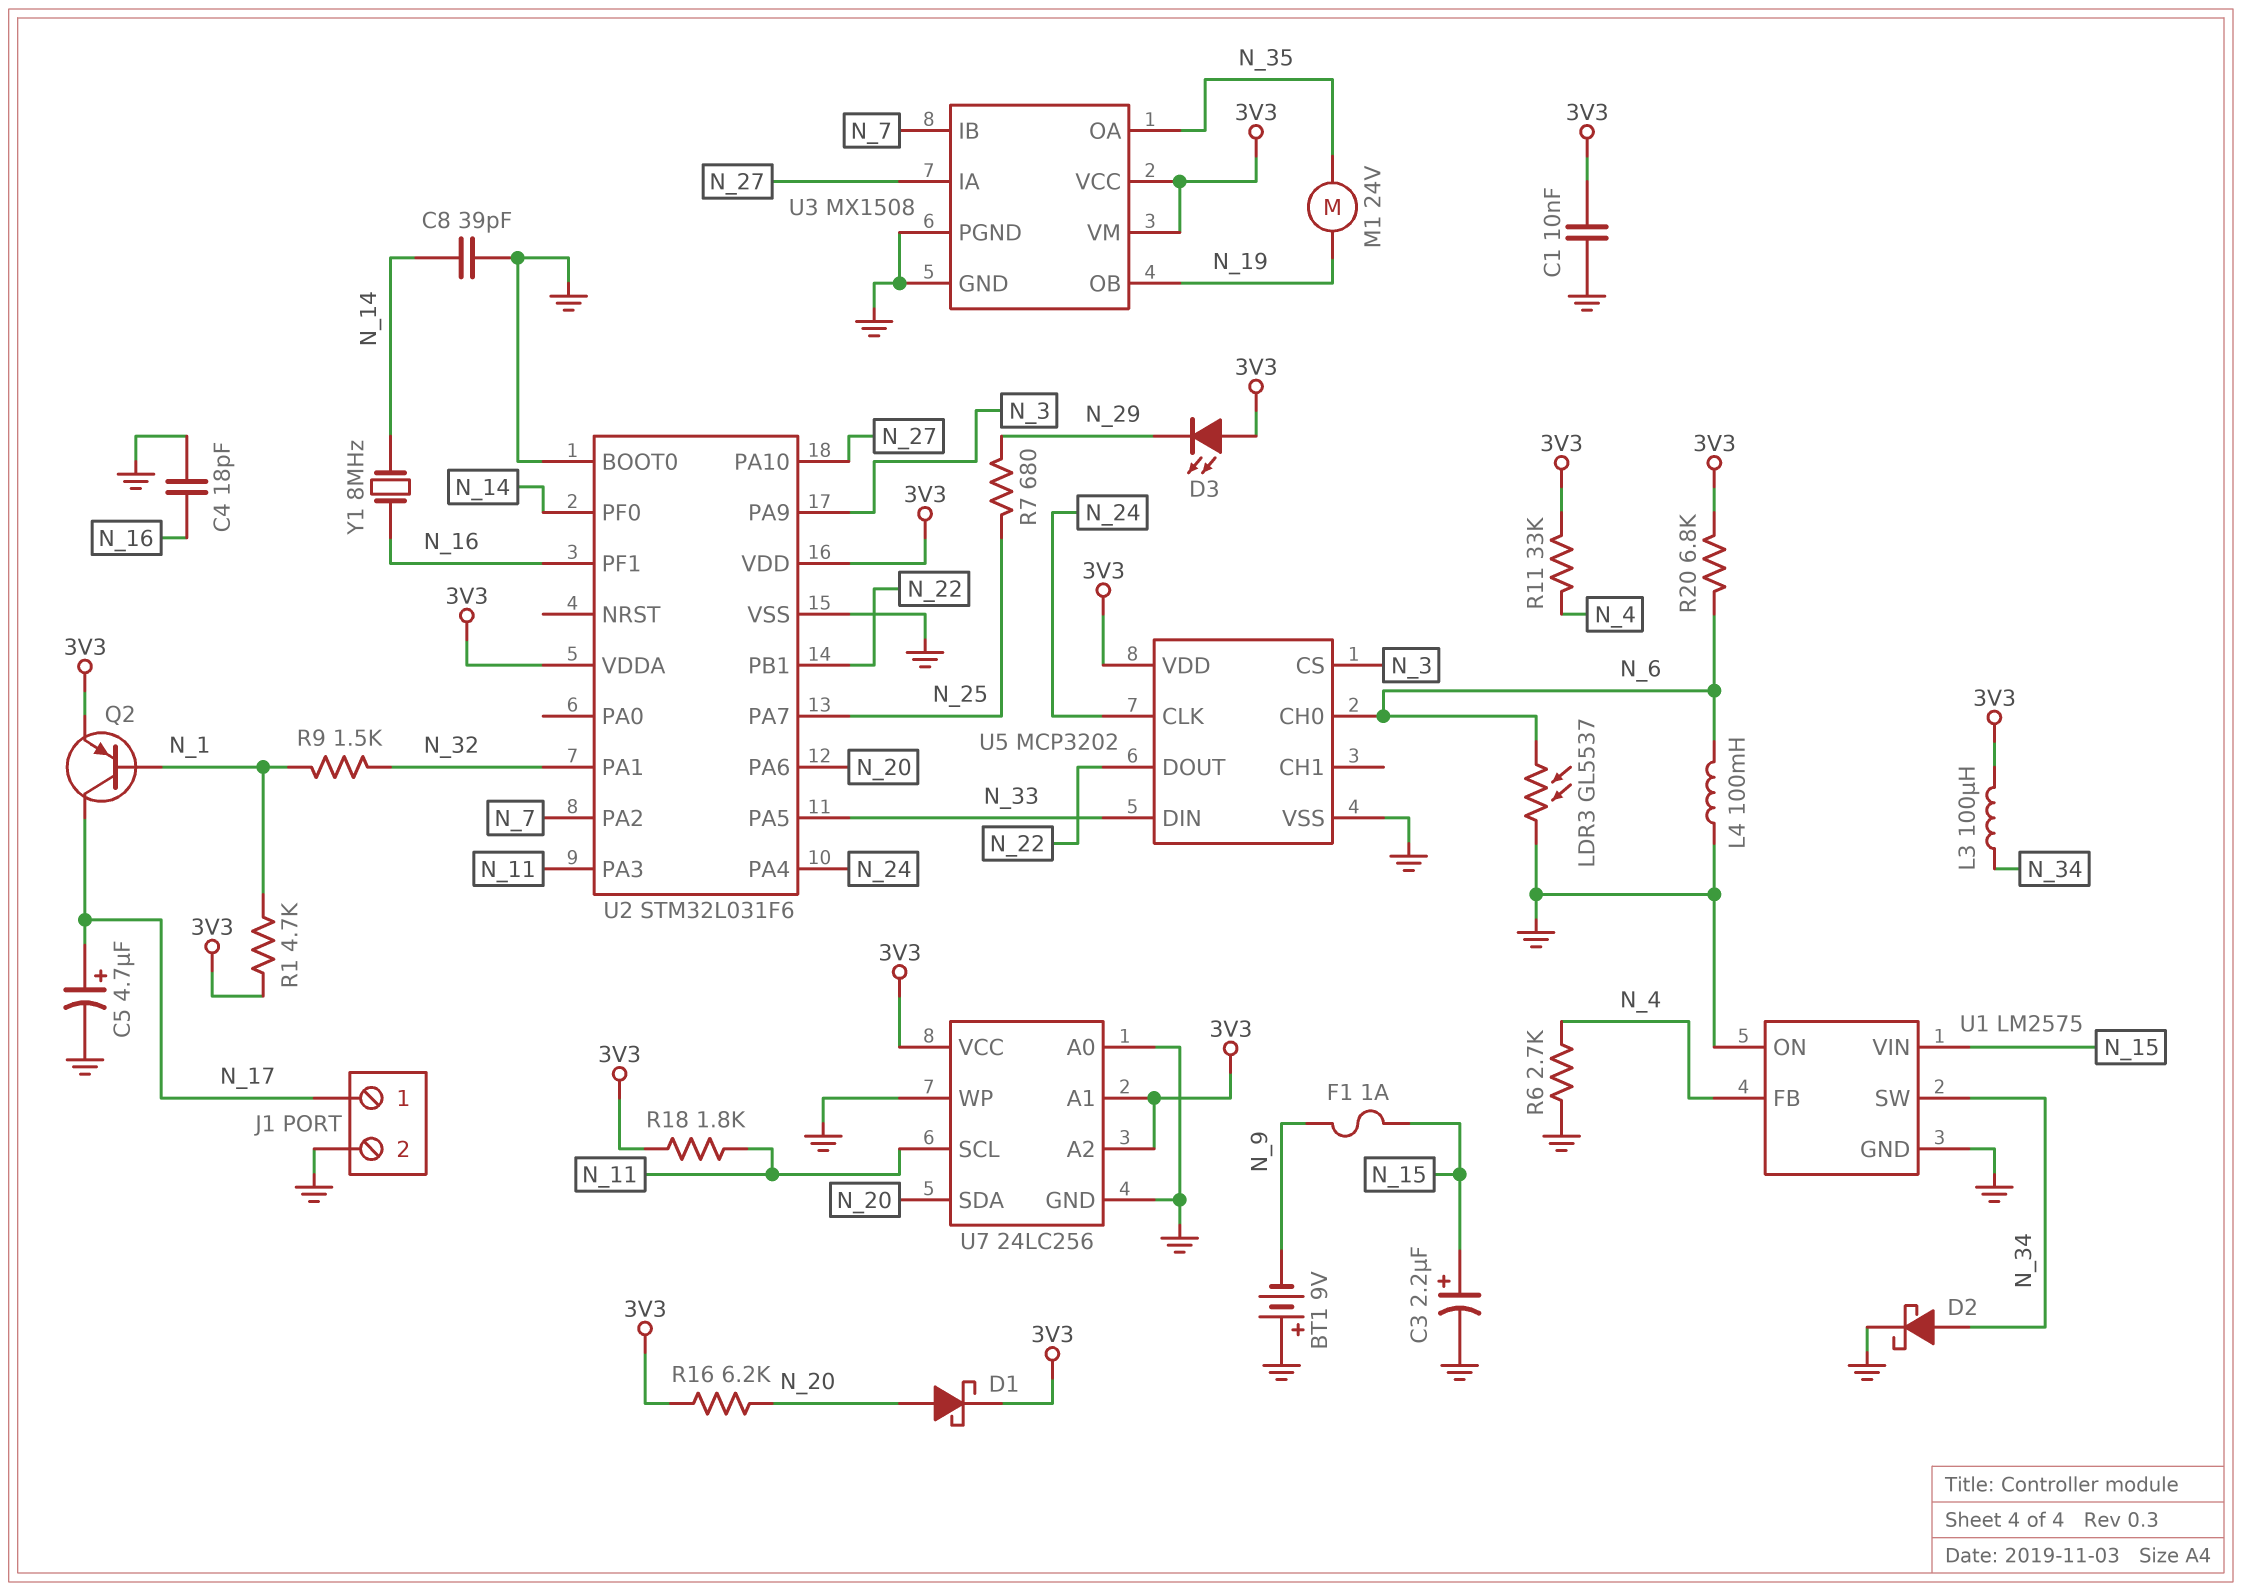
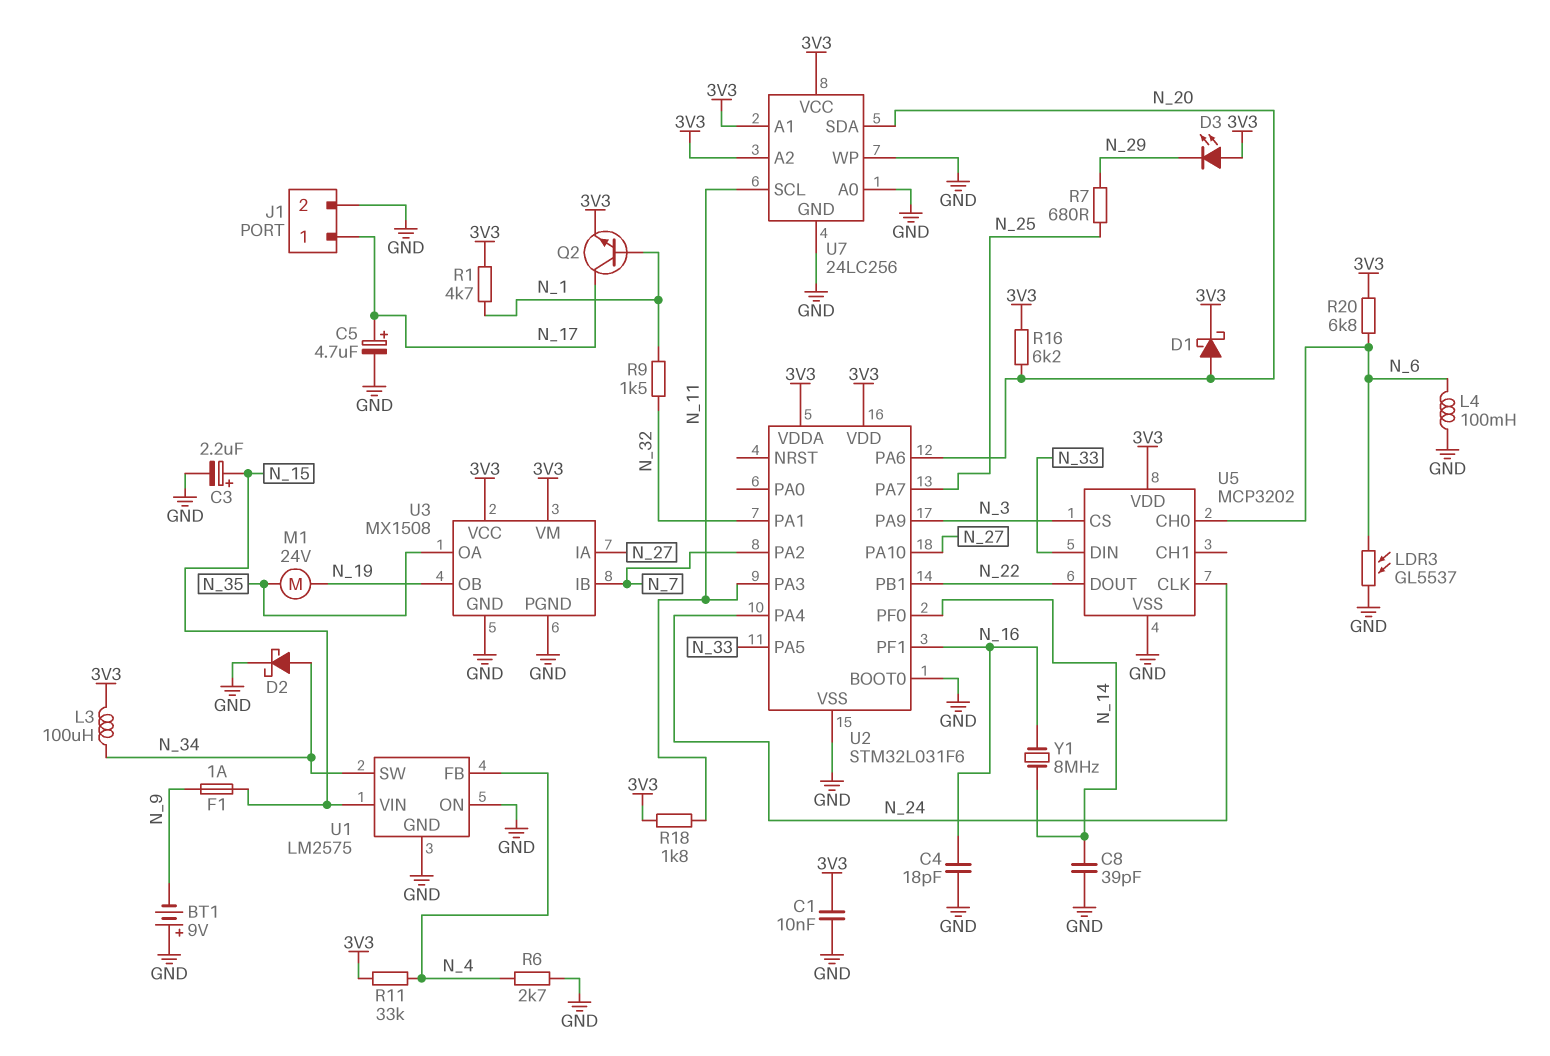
Q2: PNP (B N_1, C N_17, E 3V3) -> NPN (B N_1, C N_17, E 3V3)

